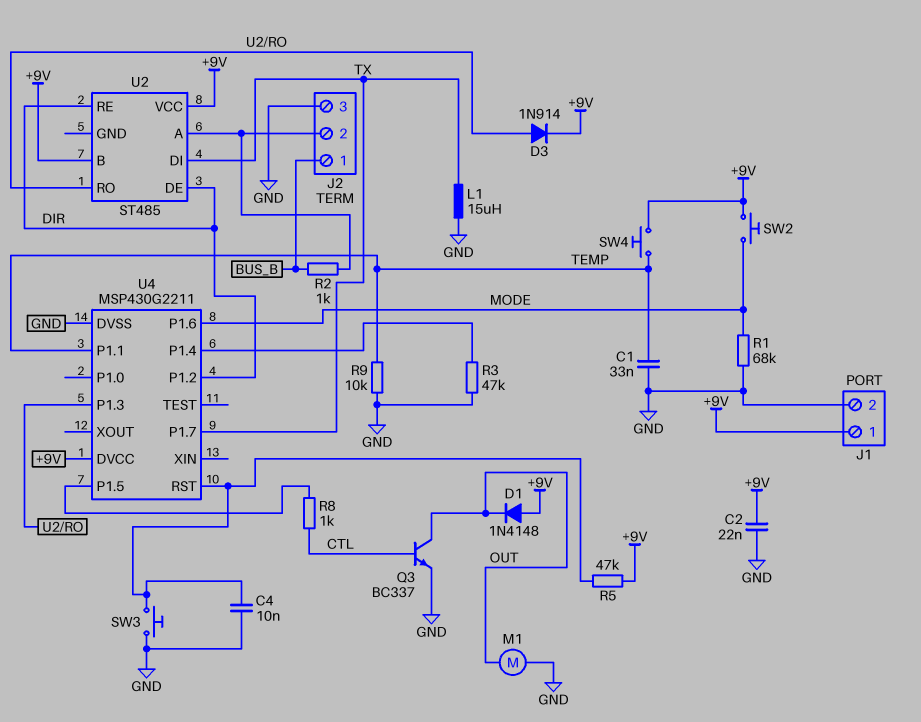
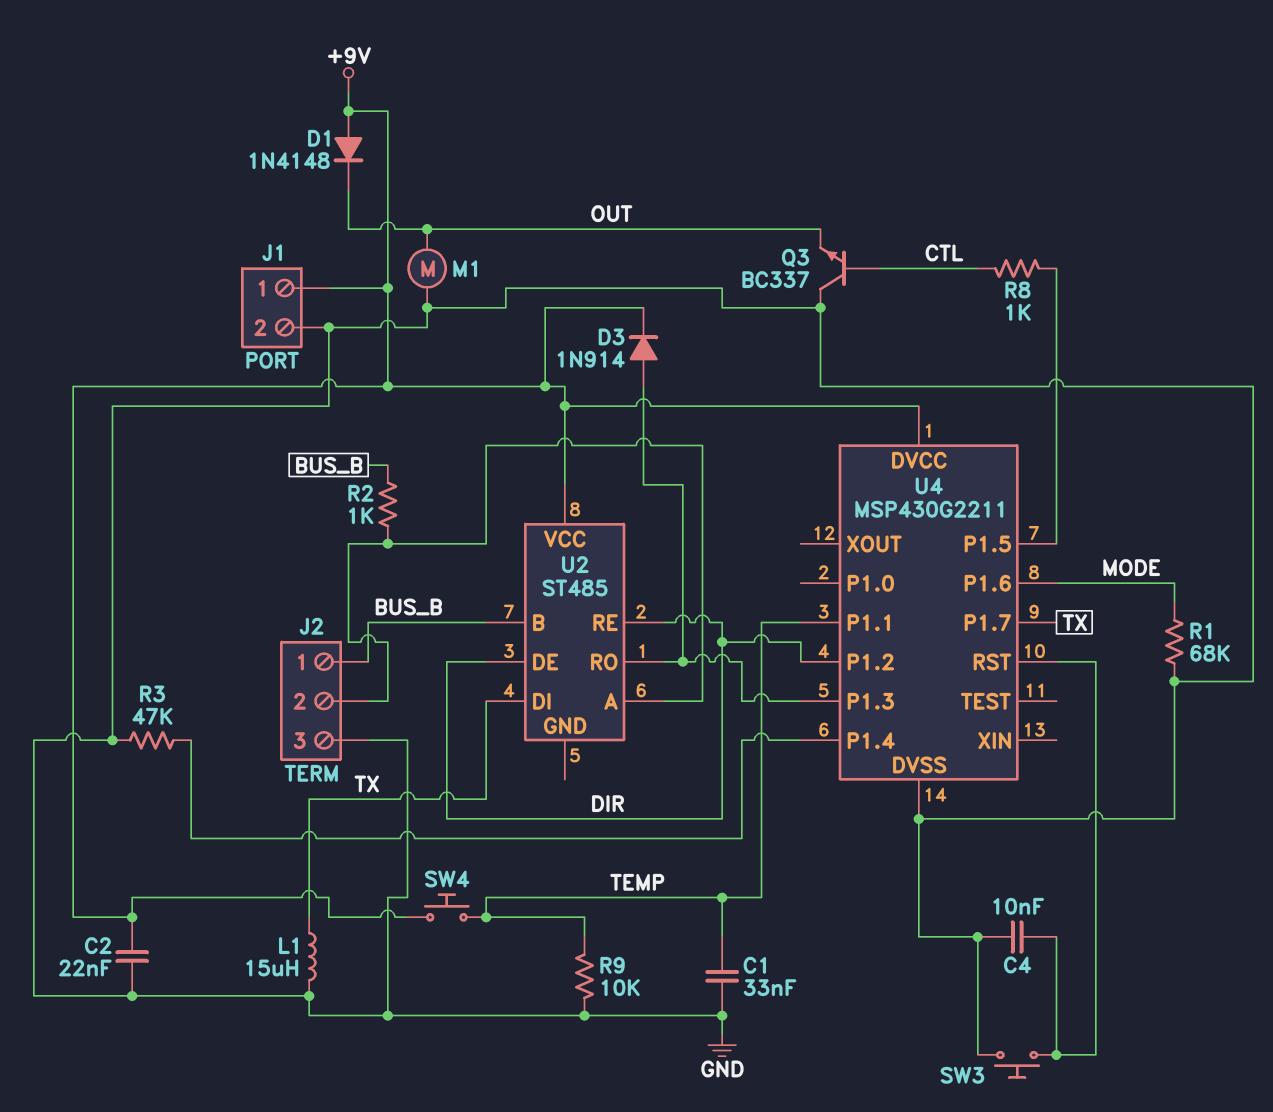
Q3: NPN BC337 (B CTL, C OUT, E GND) -> NPN BC337 (B CTL, C GND, E OUT)
R5: 47k (+9V, U4/RST) -> none
SW2: button (+9V, MODE) -> none
U2 pin B: +9V -> BUS_B

